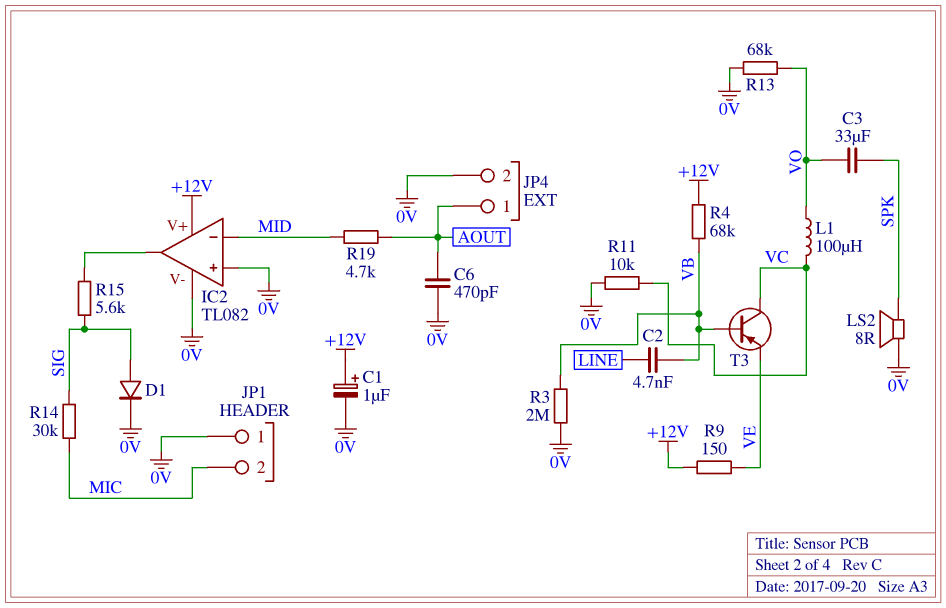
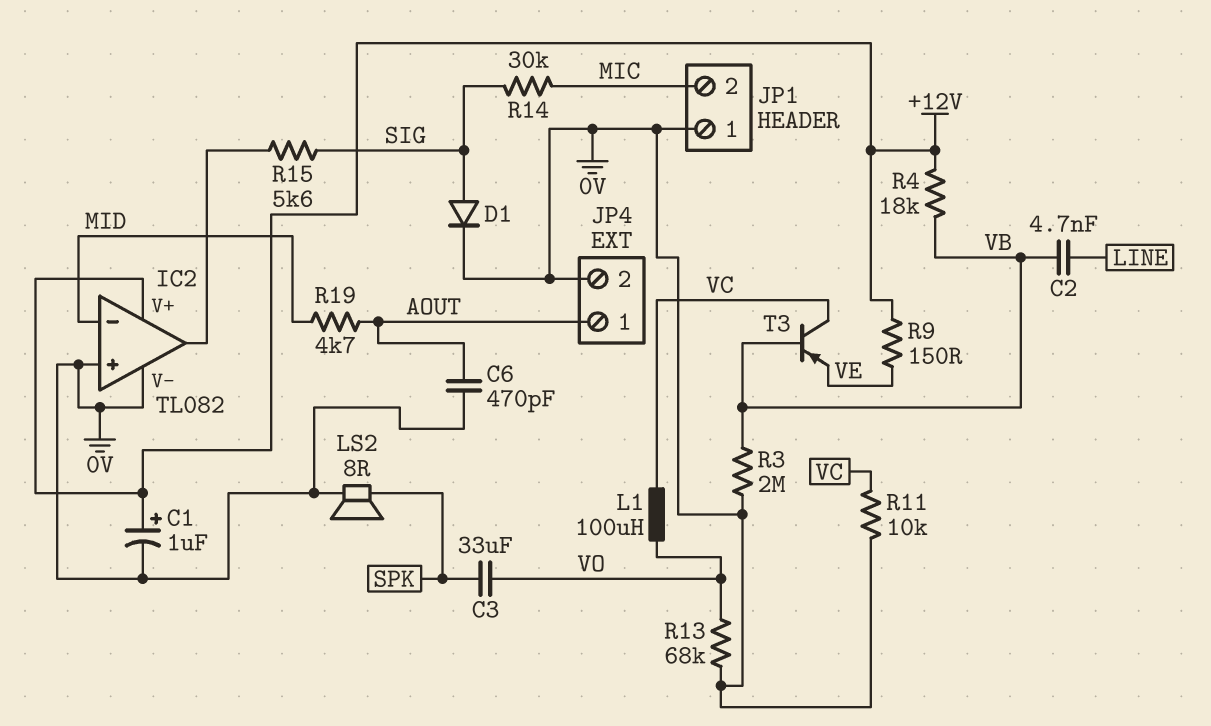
R4: 68k (+12V, VB) -> 18k (+12V, VB)

